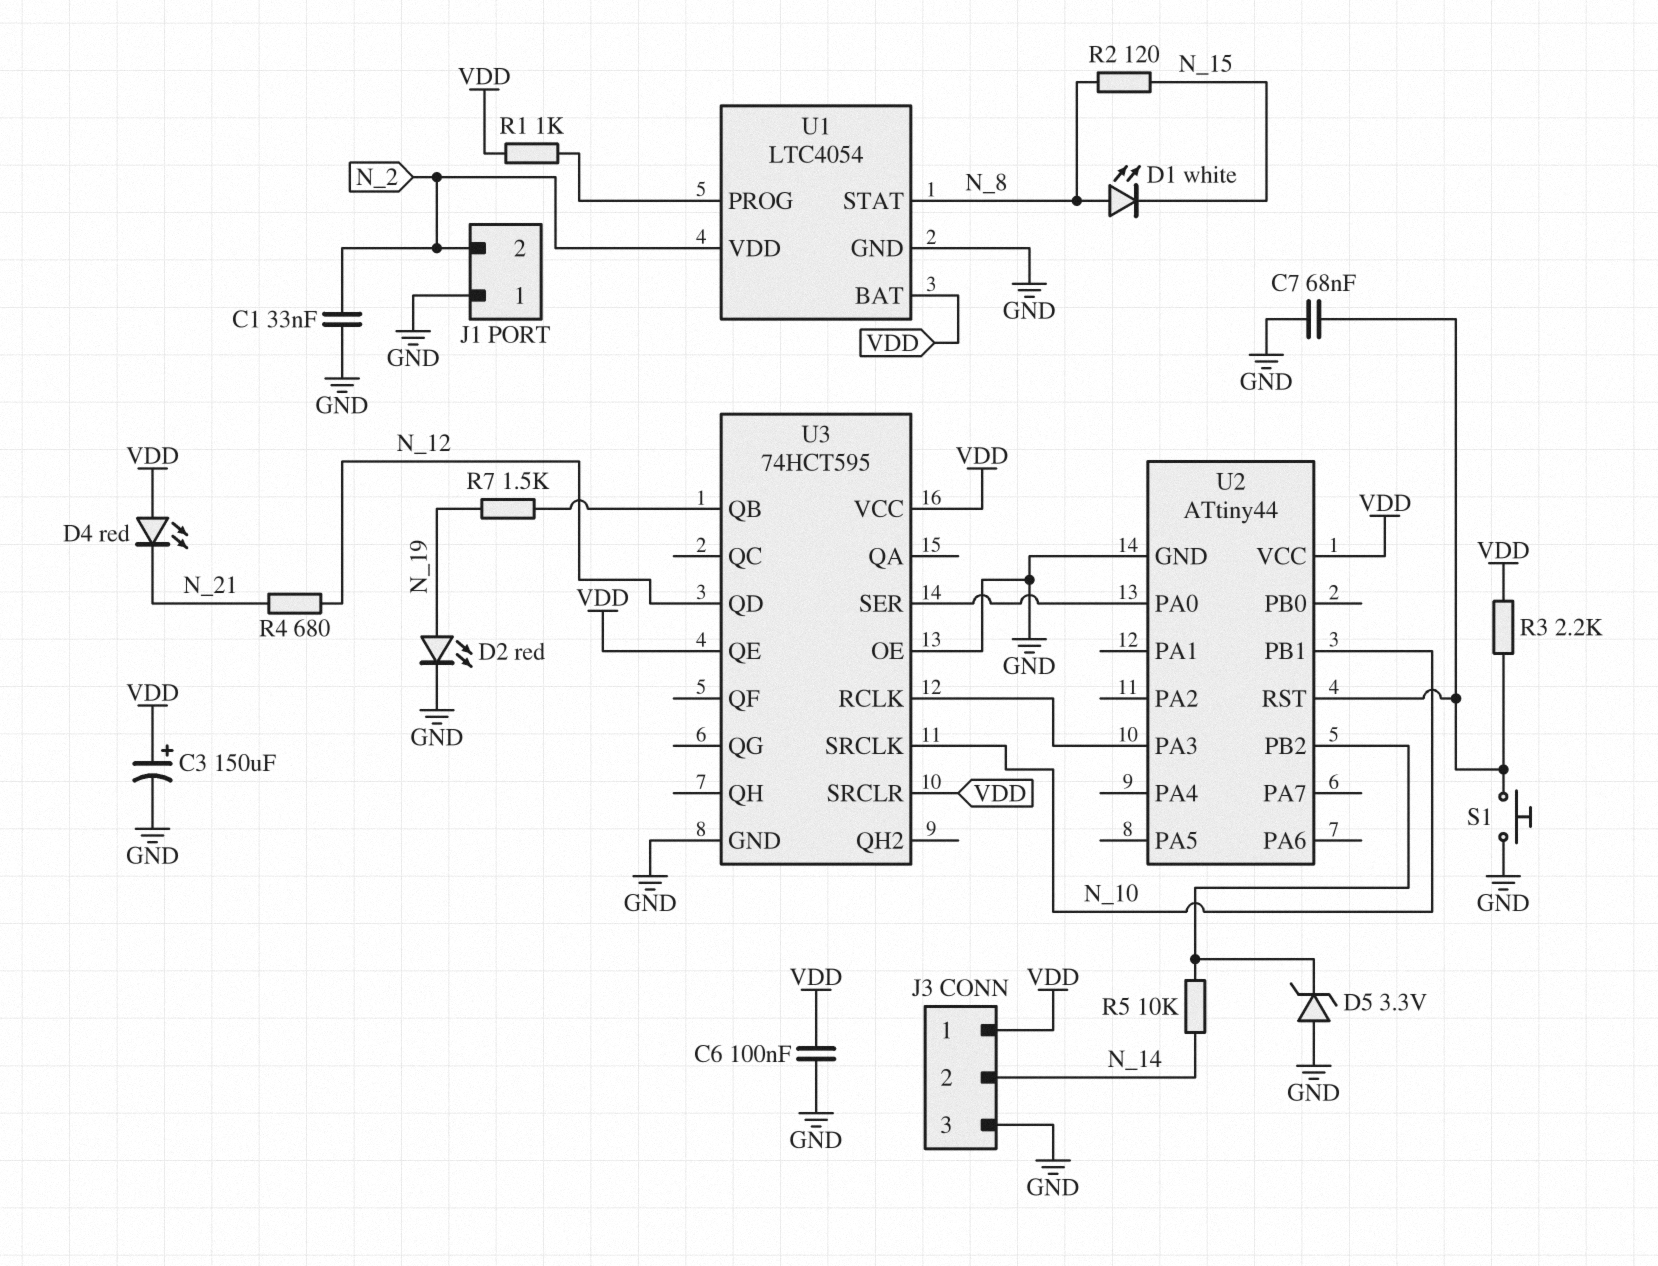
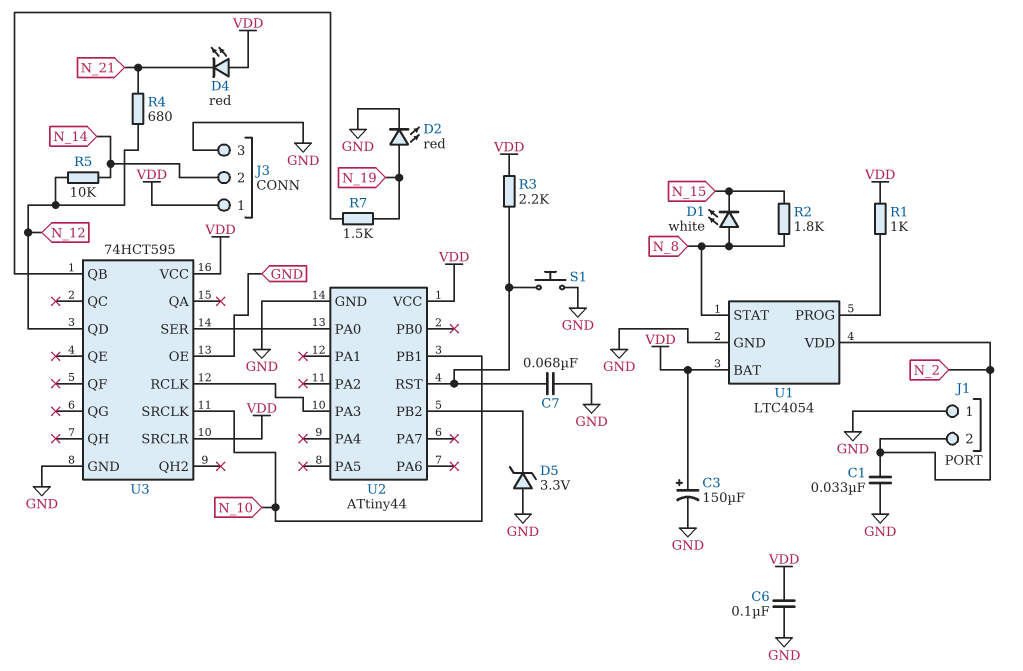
R2: 120 (N_8, N_15) -> 1.8k (N_8, N_15)
R5: 10k (N_14, U2/PB2) -> 10k (N_12, N_14)
U3 pin QE: VDD -> none

